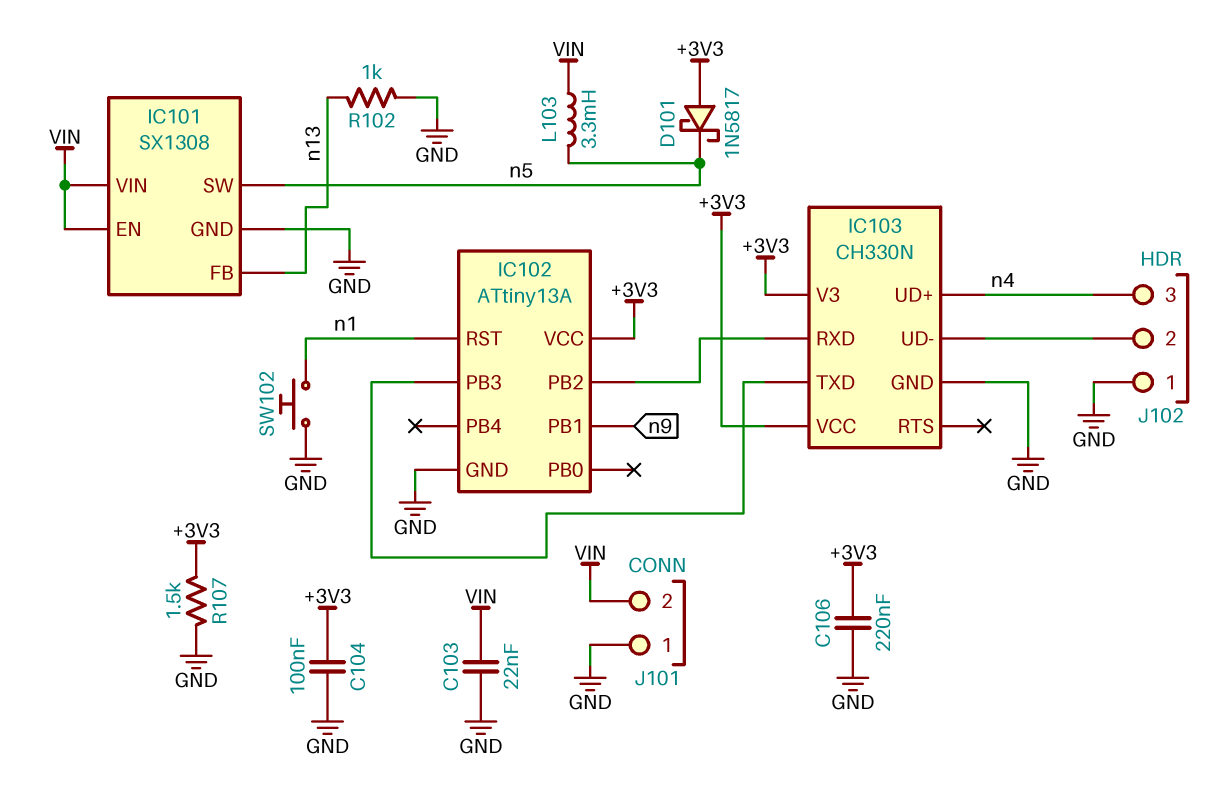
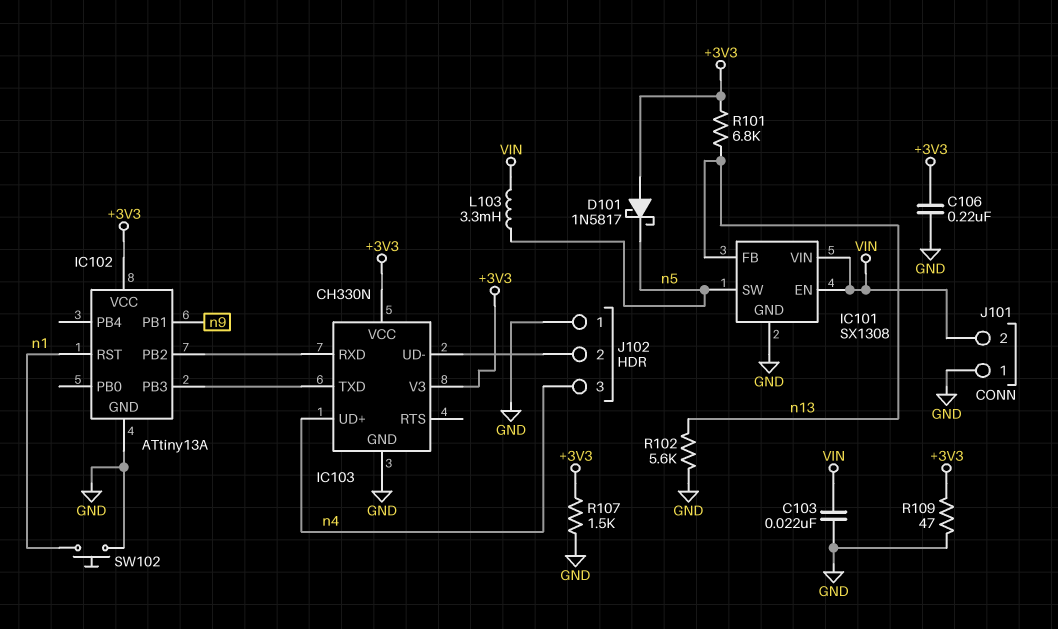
C104: 100nF (+3V3, GND) -> none
R101: none -> 6.8k (+3V3, n13)
R102: 1k (GND, n13) -> 5.6k (GND, n13)
R109: none -> 47 (+3V3, GND)

